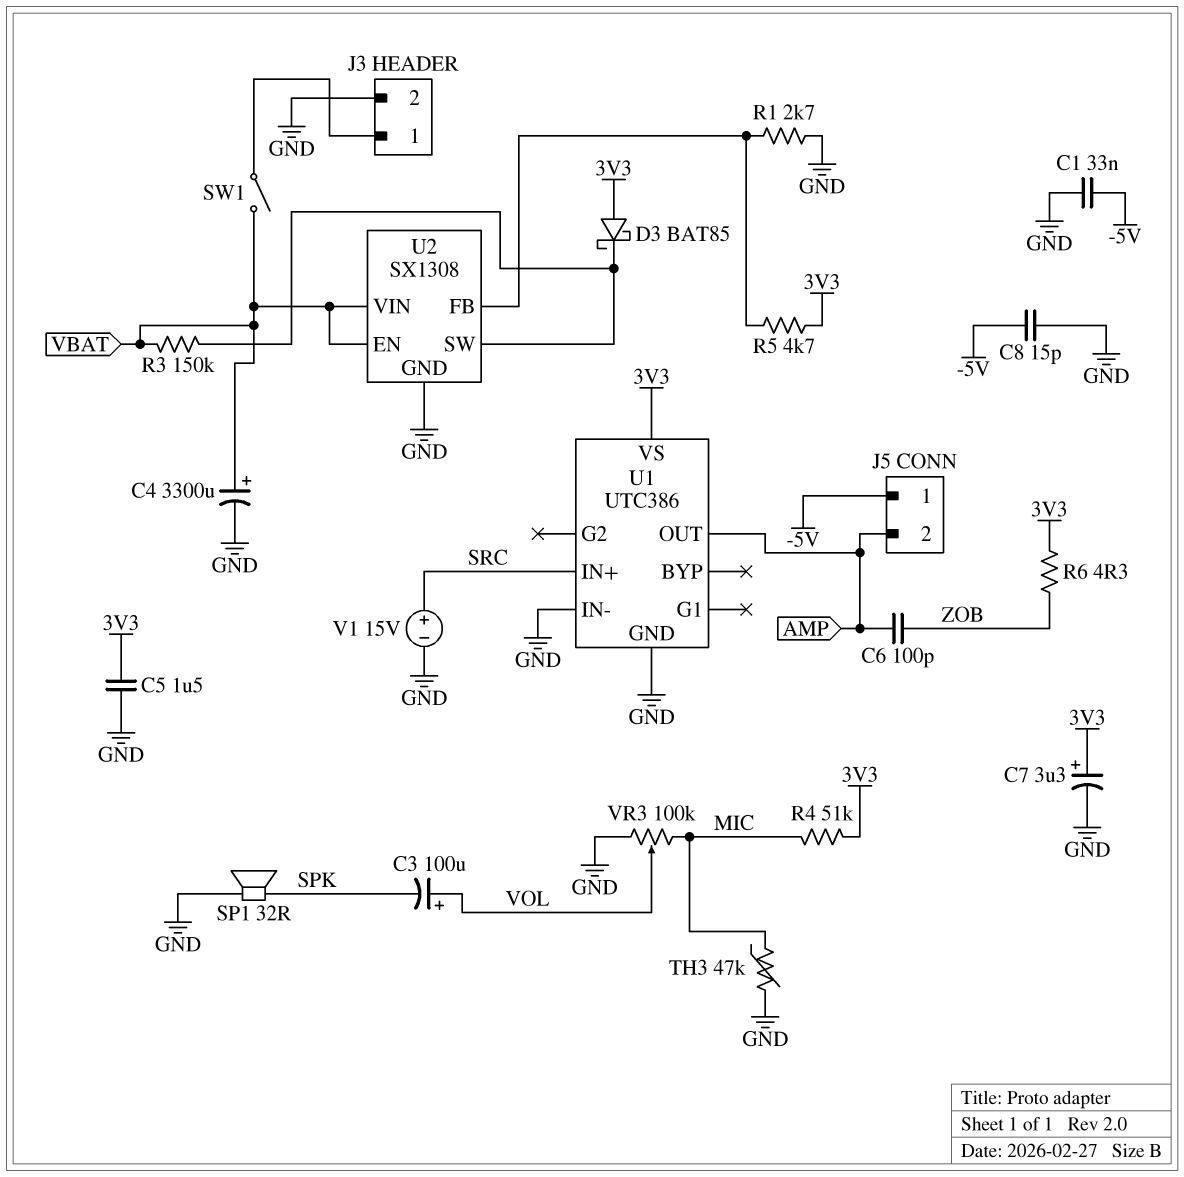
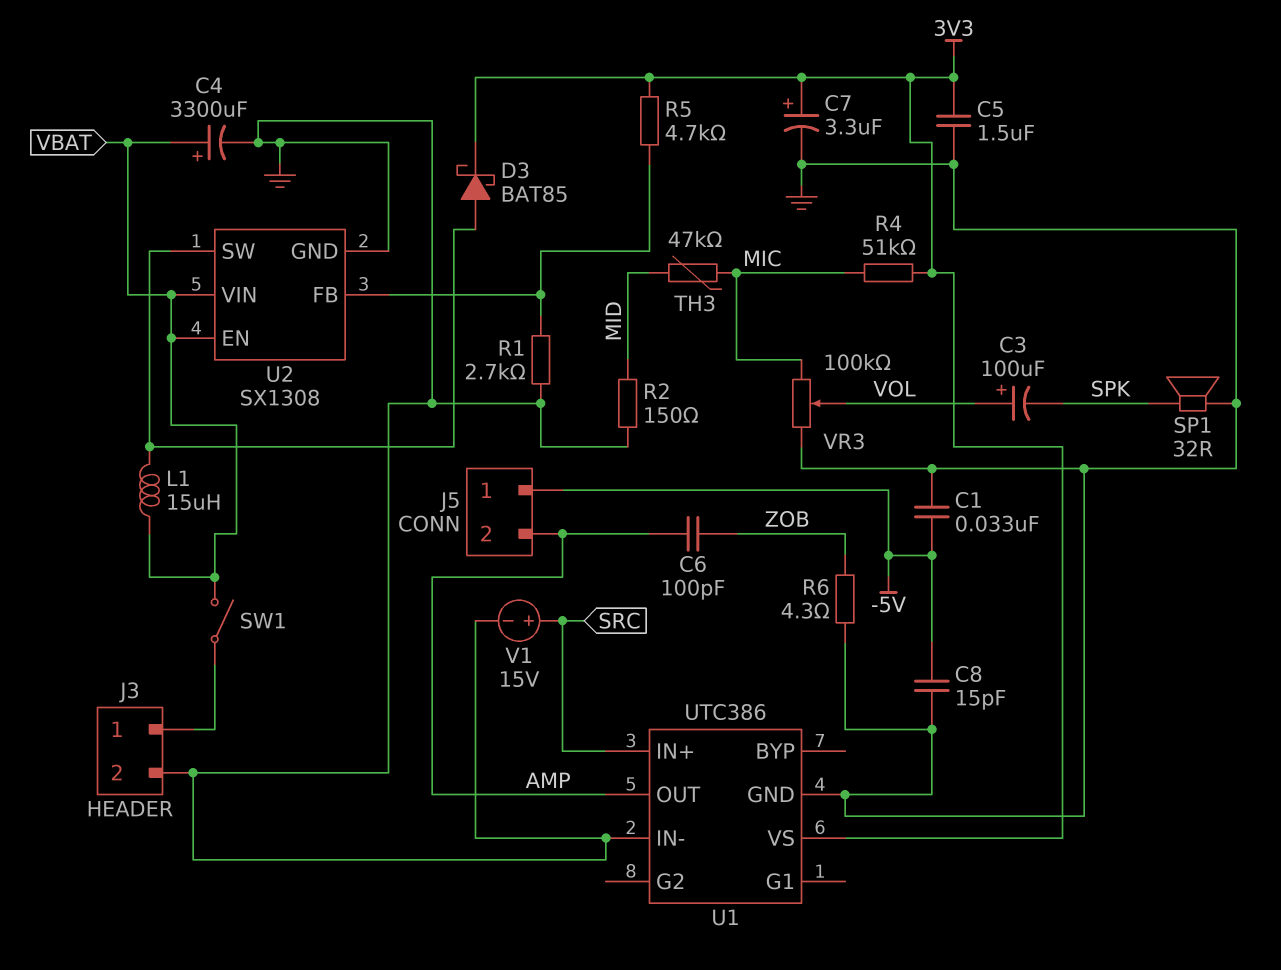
D3: schottky BAT85 (A 3V3, K U2/SW) -> schottky BAT85 (A U2/SW, K 3V3)
L1: none -> 15uH (U2/SW, VBAT)
R2: none -> 150 (GND, MID)
R3: 150k (U2/SW, VBAT) -> none
R6: 4.3 (3V3, ZOB) -> 4.3 (GND, ZOB)
TH3: 47k (GND, MIC) -> 47k (MIC, MID)

